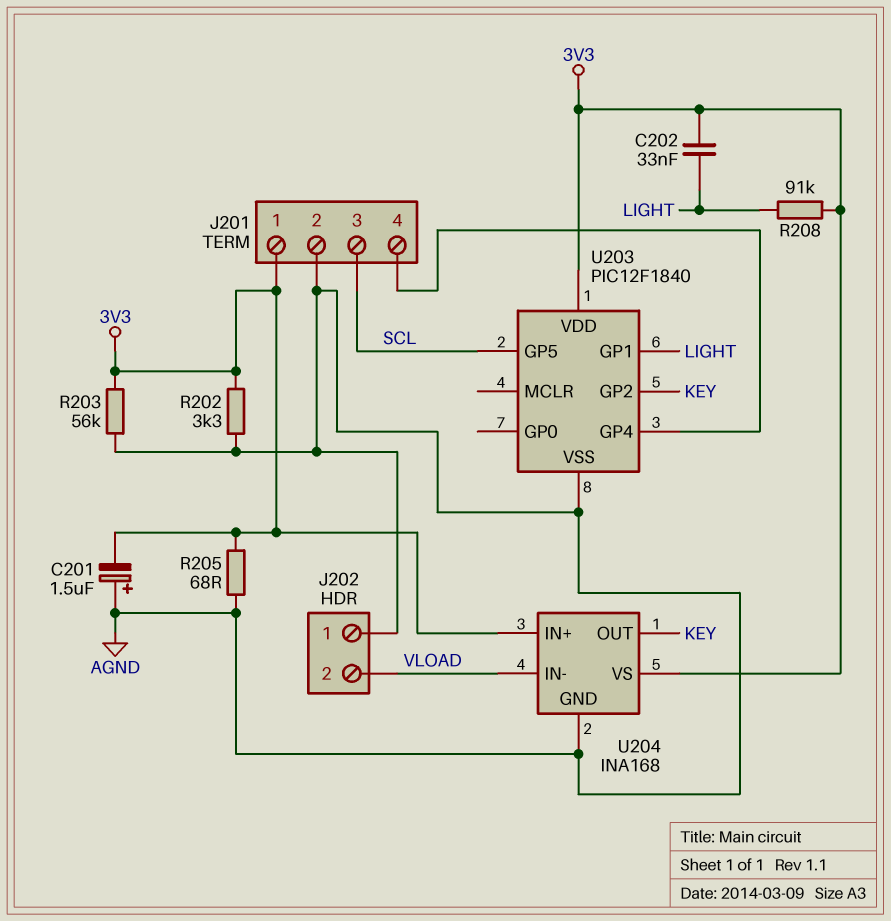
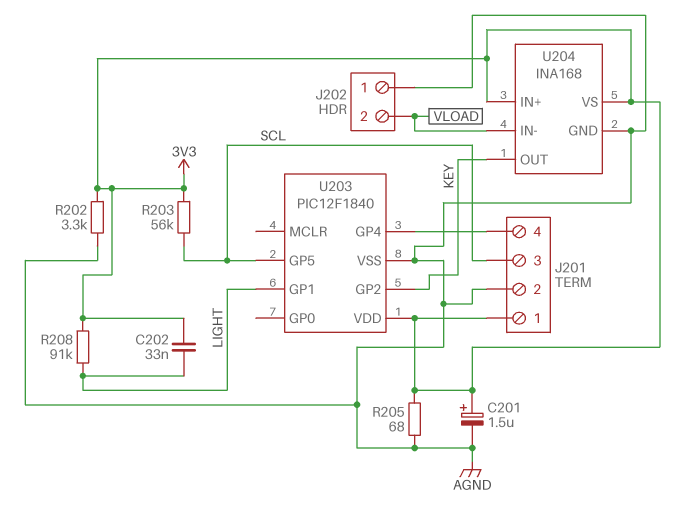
C201: 1.5uF (plus AGND, minus 3V3) -> 1.5uF (plus 3V3, minus AGND)
R203: 56k (3V3, AGND) -> 56k (3V3, SCL)

